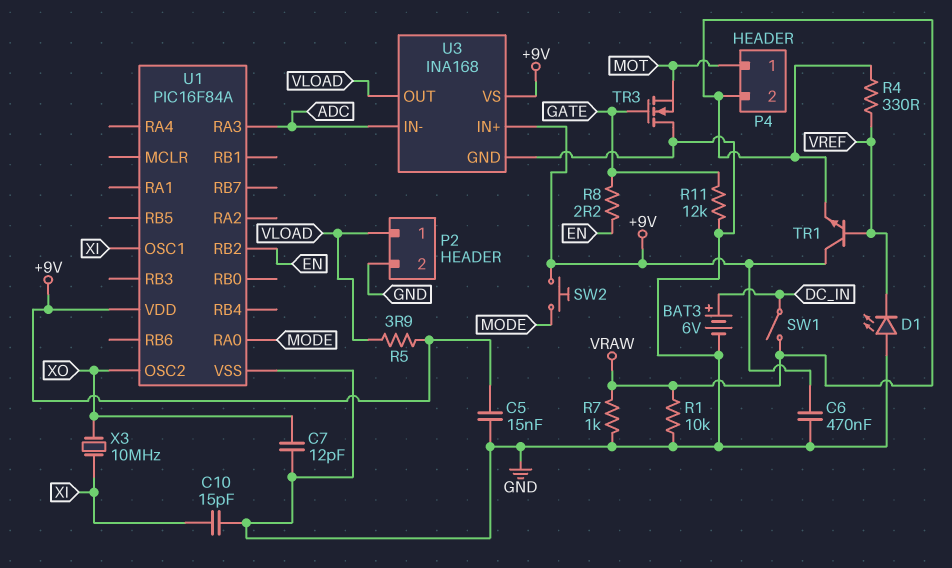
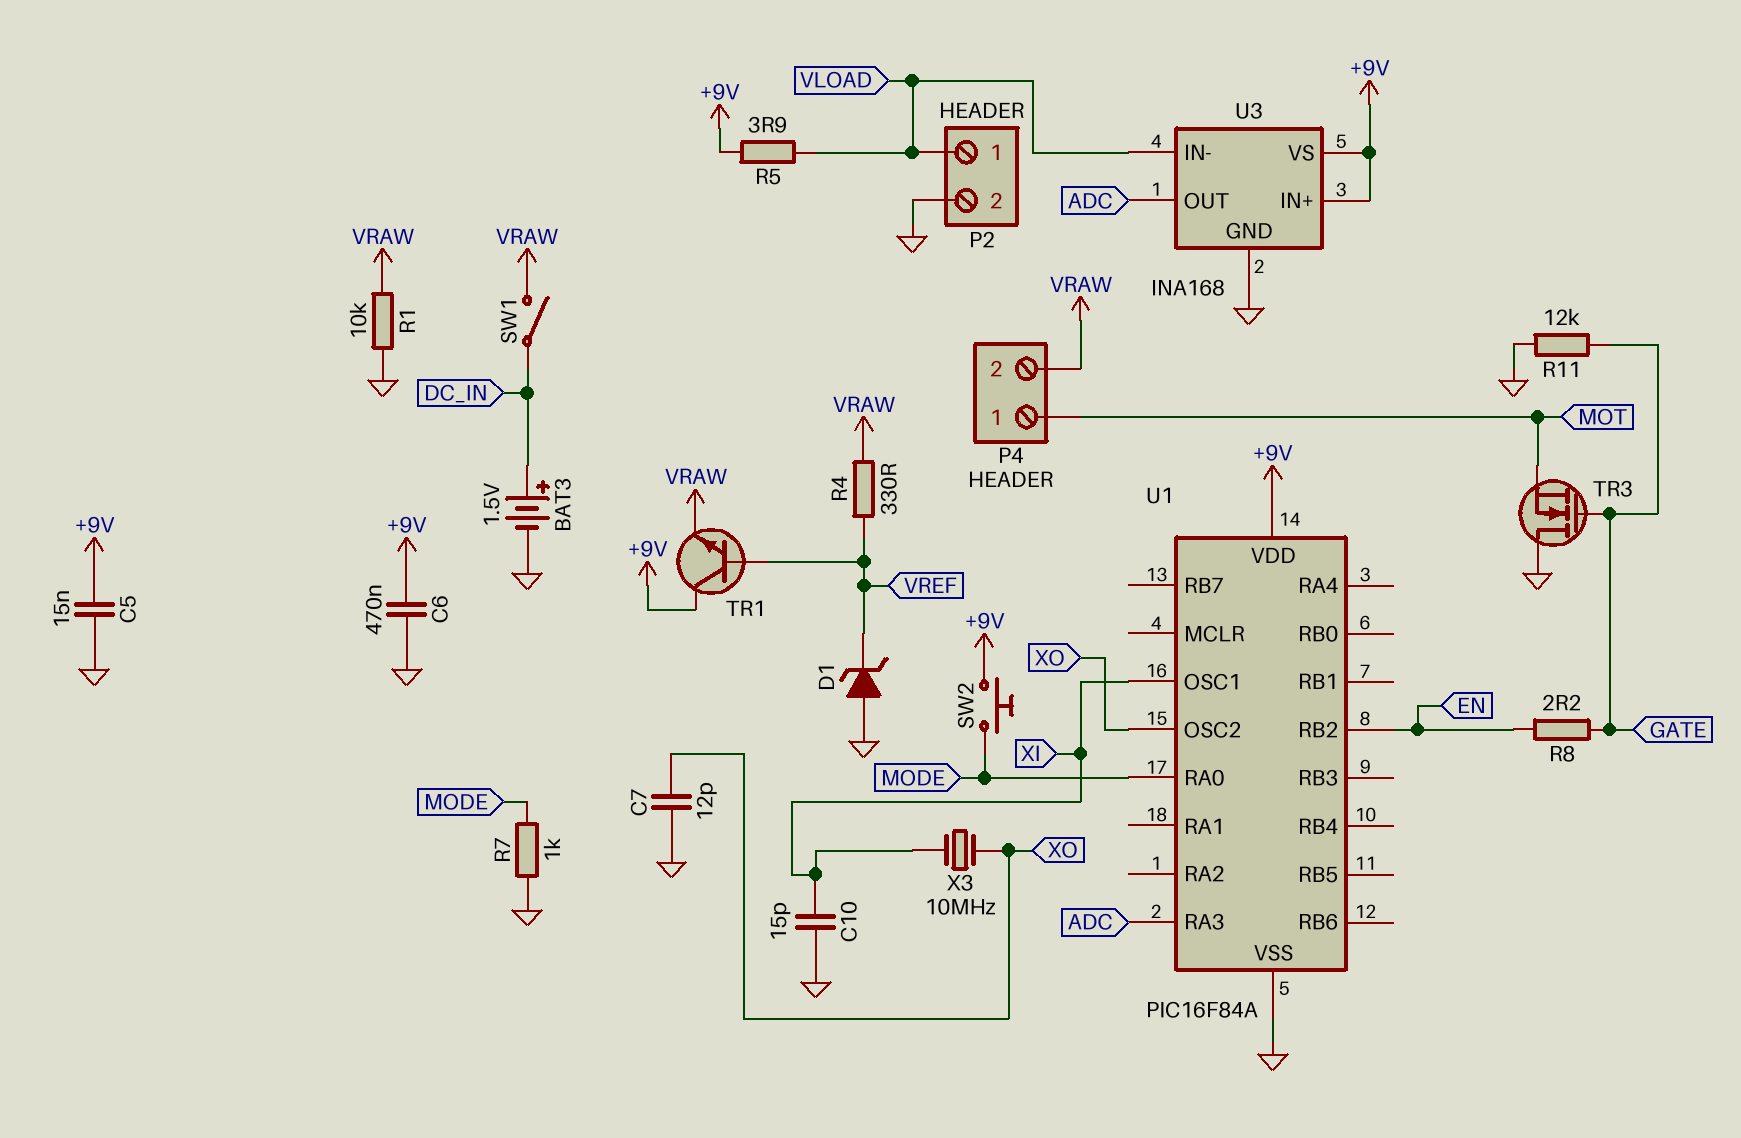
BAT3: 6V (plus DC_IN, minus GND) -> 1.5V (plus DC_IN, minus GND)
D1: LED (A GND, K VREF) -> zener (A GND, K VREF)
R7: 1k (GND, VRAW) -> 1k (GND, MODE)
U3 pin IN-: ADC -> VLOAD
U3 pin OUT: VLOAD -> ADC

